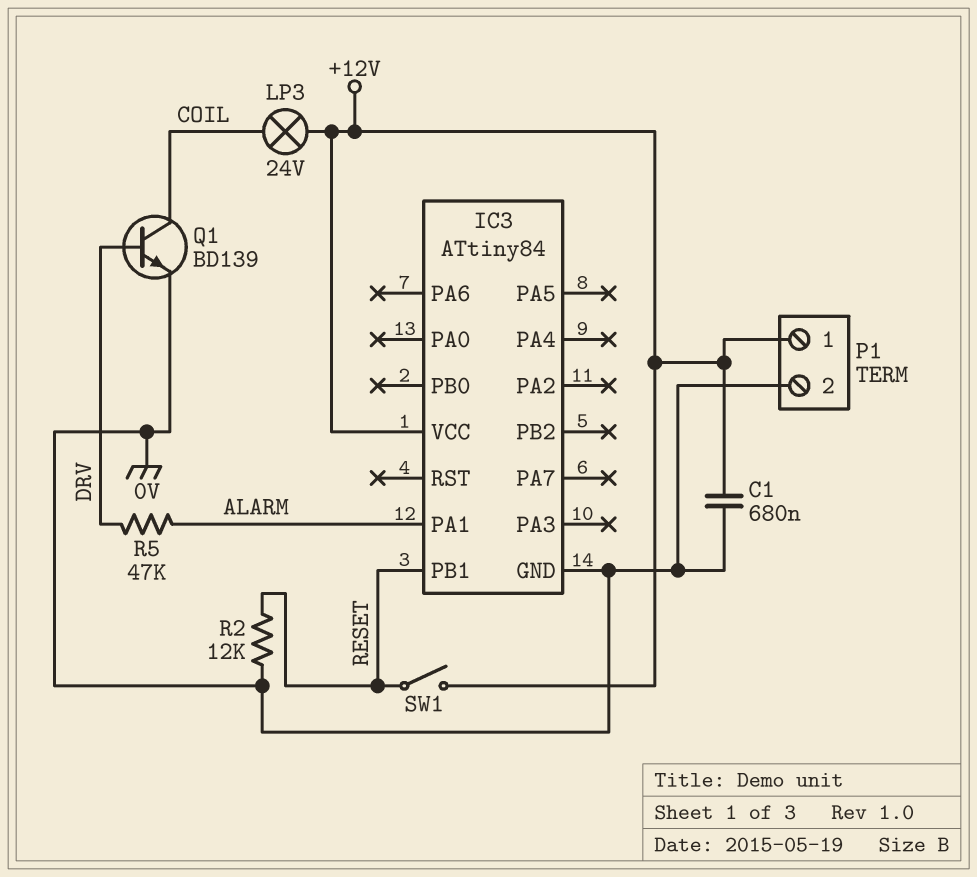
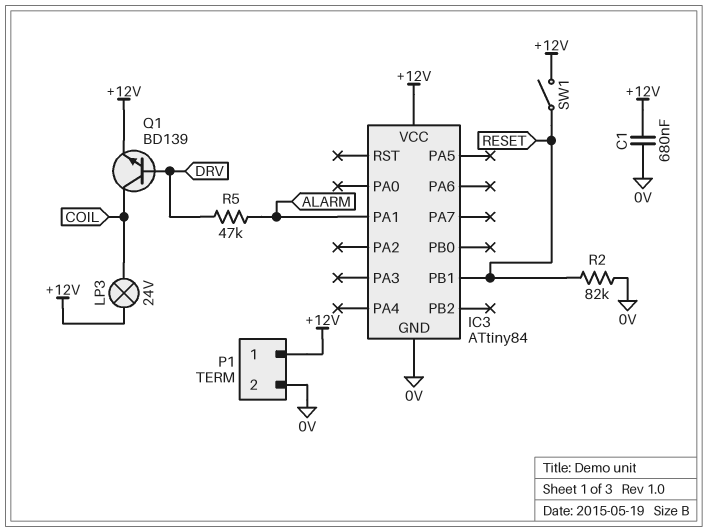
Q1: NPN BD139 (B DRV, C COIL, E 0V) -> NPN BD139 (B DRV, C COIL, E +12V)
R2: 12k (0V, RESET) -> 82k (0V, RESET)

